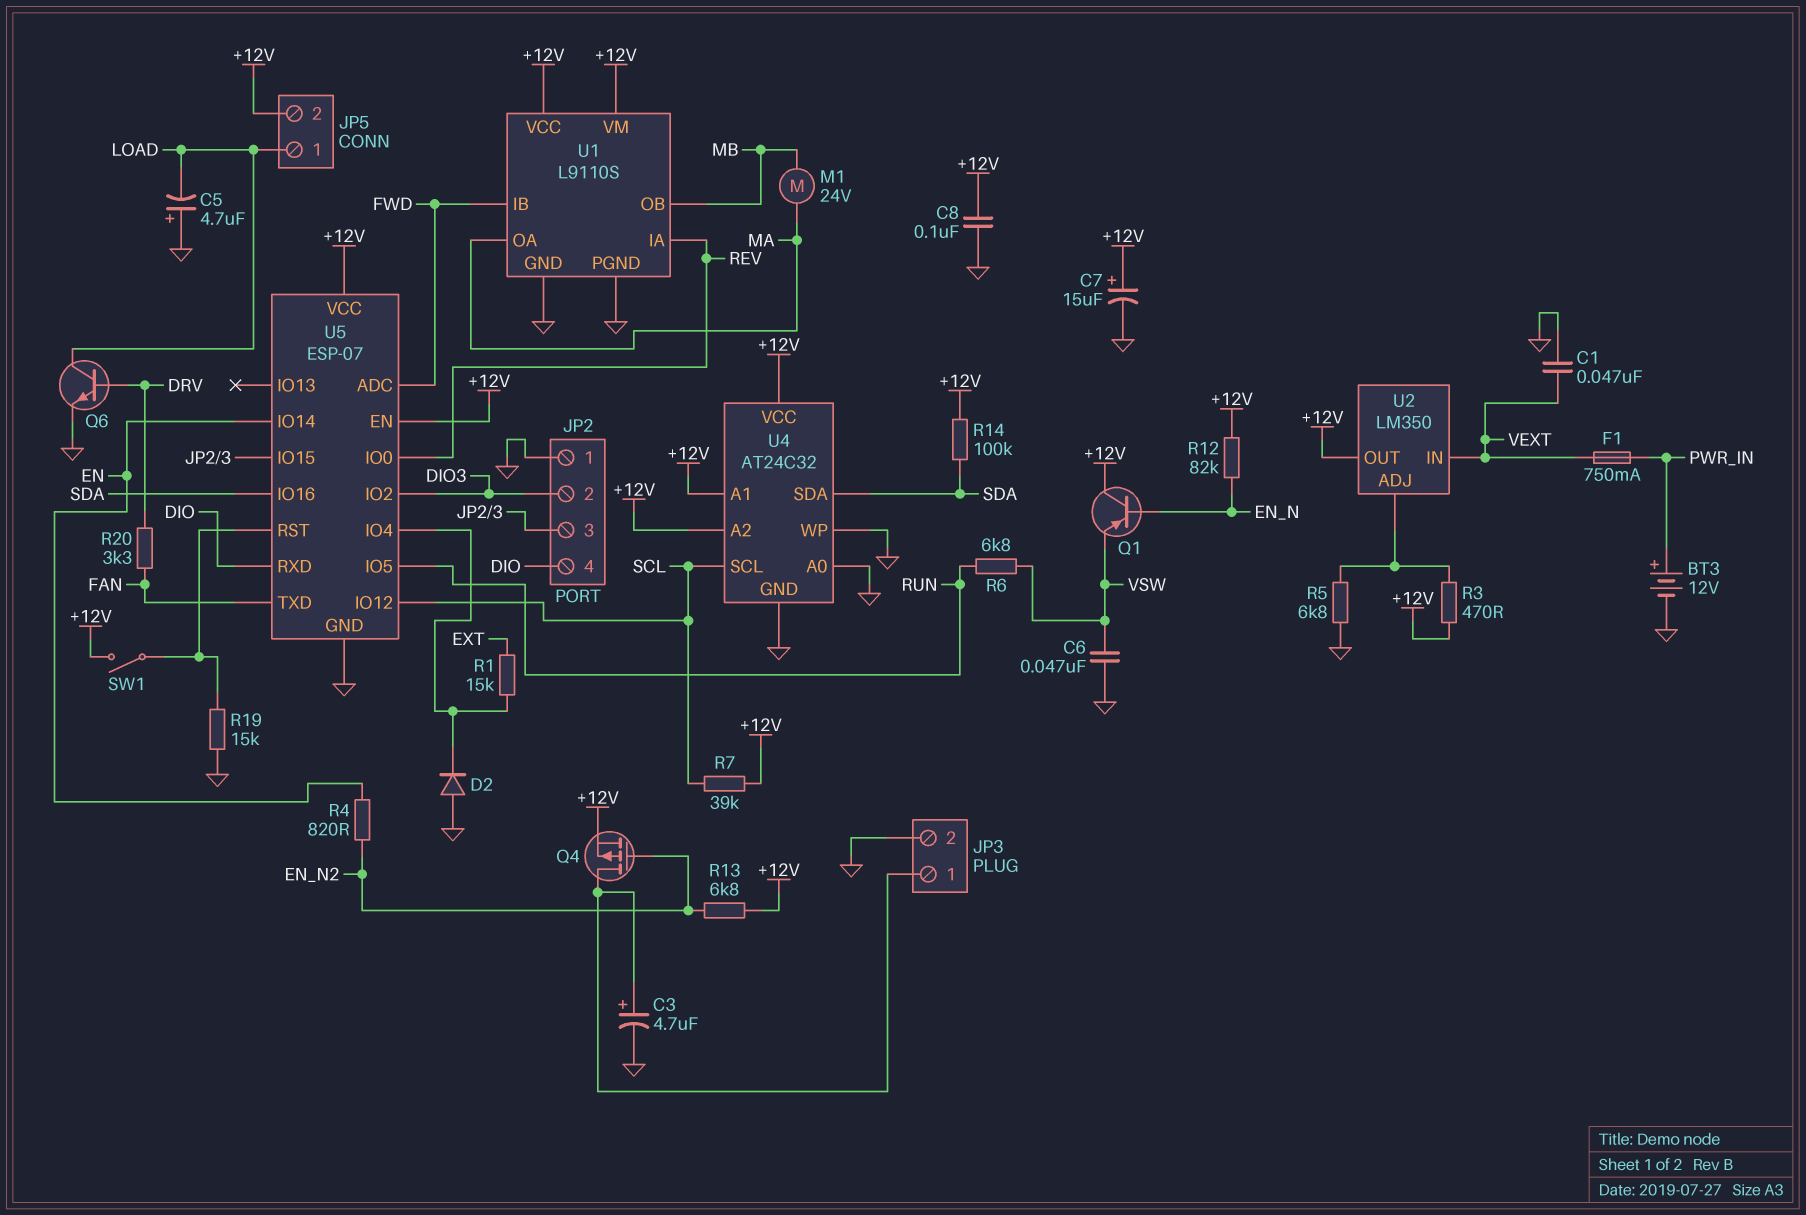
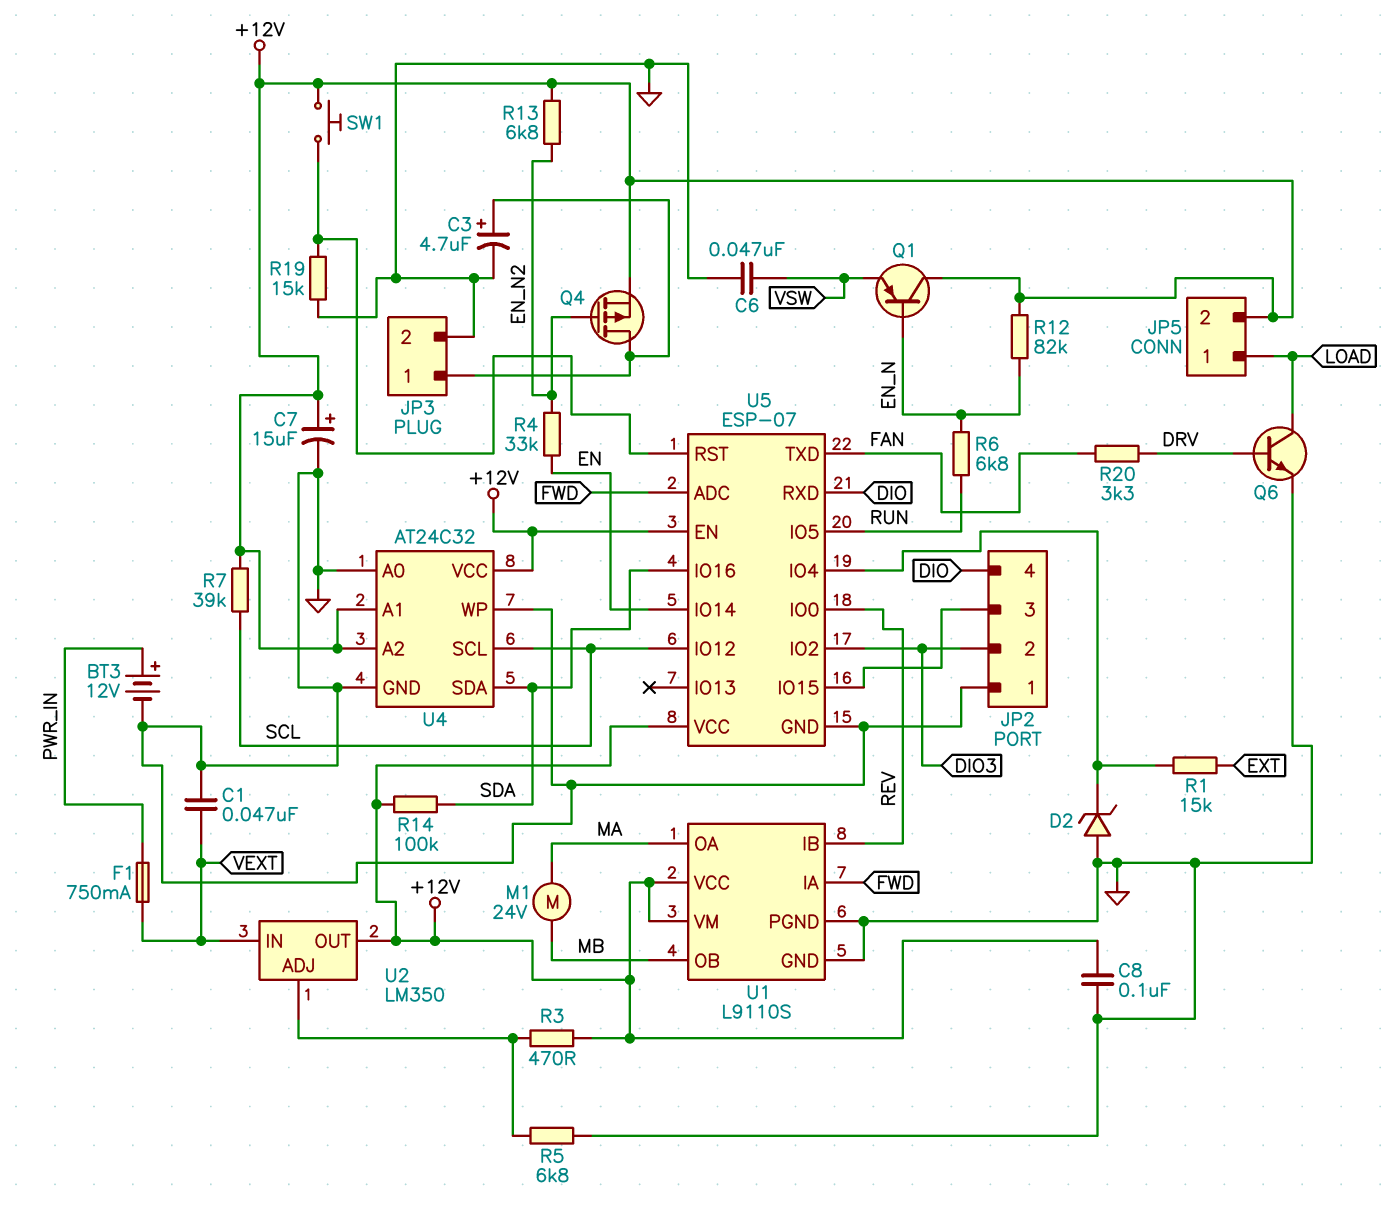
C5: 4.7uF (plus GND, minus LOAD) -> none
D2: diode (A GND, K U5/IO4) -> zener (A GND, K U5/IO4)
R4: 820 (EN, EN_N2) -> 33k (EN, EN_N2)
R6: 6.8k (RUN, VSW) -> 6.8k (EN_N, RUN)
SW1: switch (+12V, U5/RST) -> button (+12V, U5/RST)
U1 pin IA: REV -> FWD
U1 pin IB: FWD -> REV

